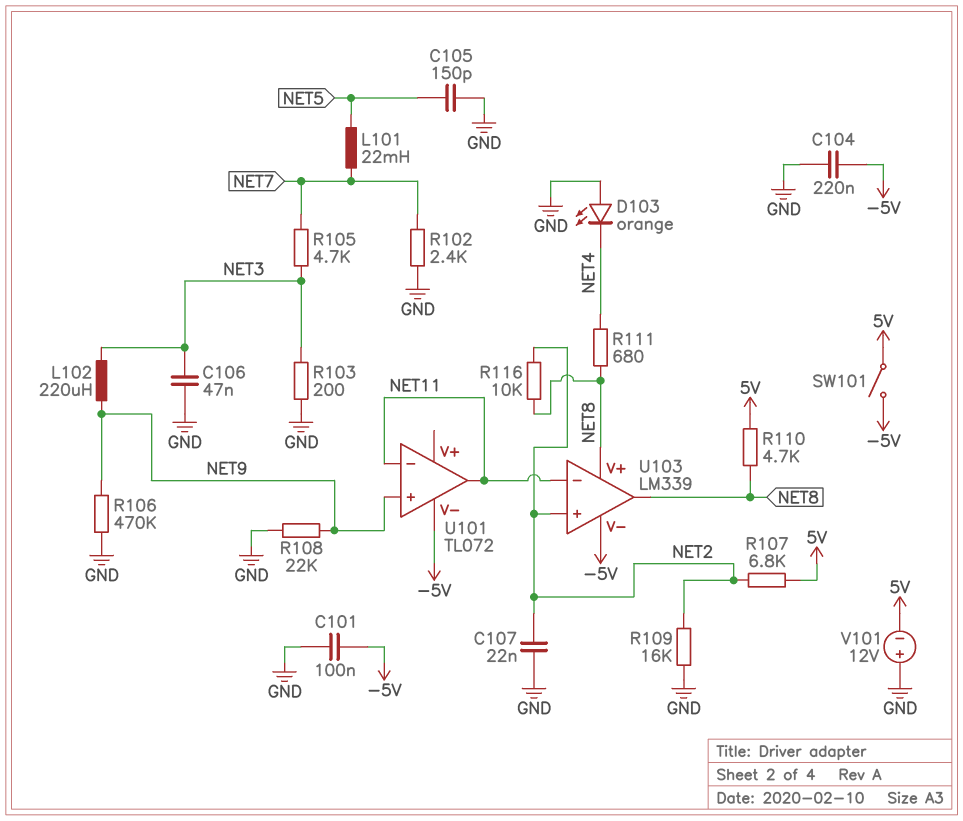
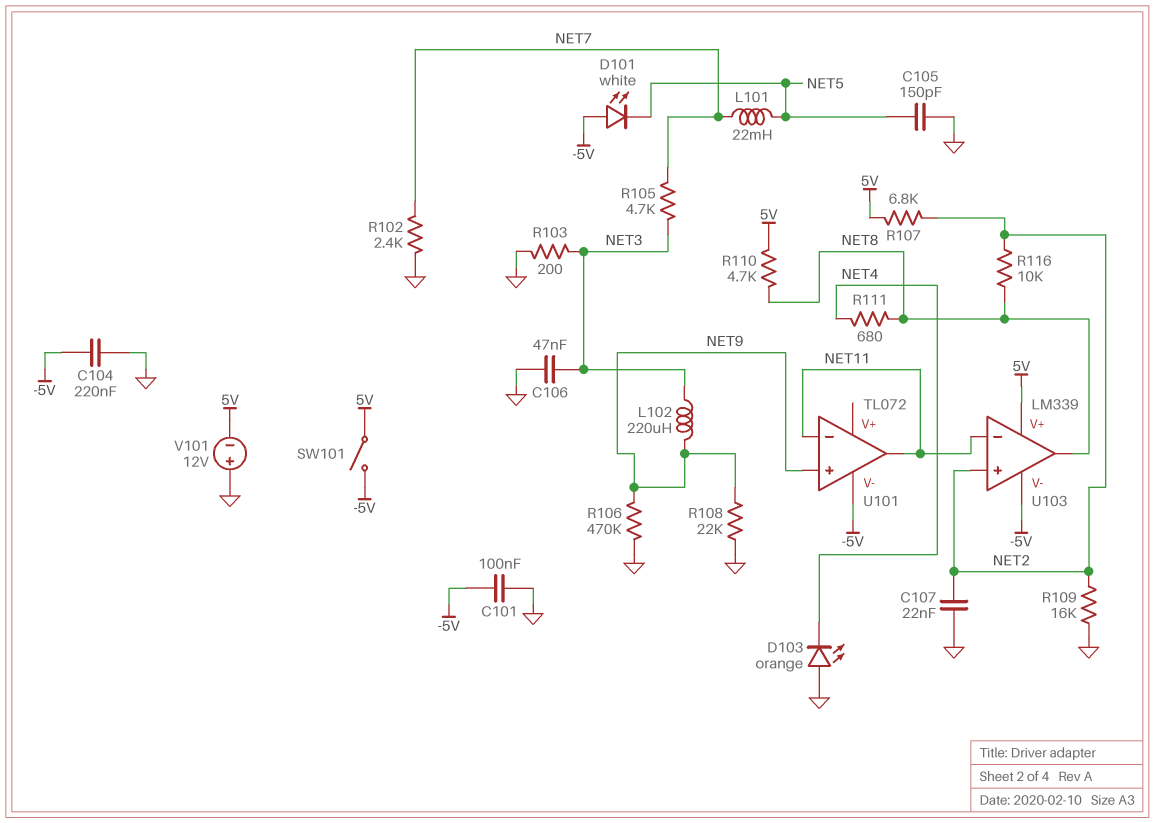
D101: none -> LED white (A -5V, K NET5)
U103 pin V+: NET8 -> 5V

